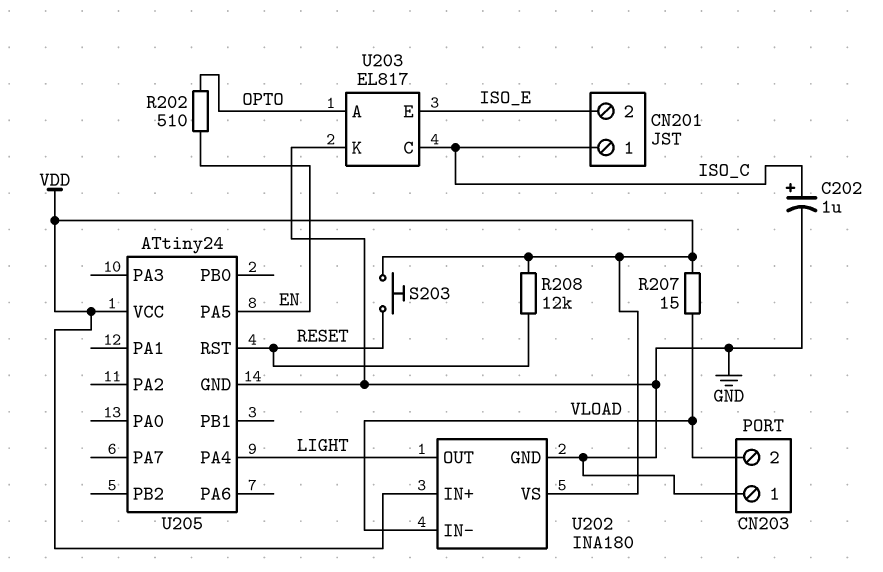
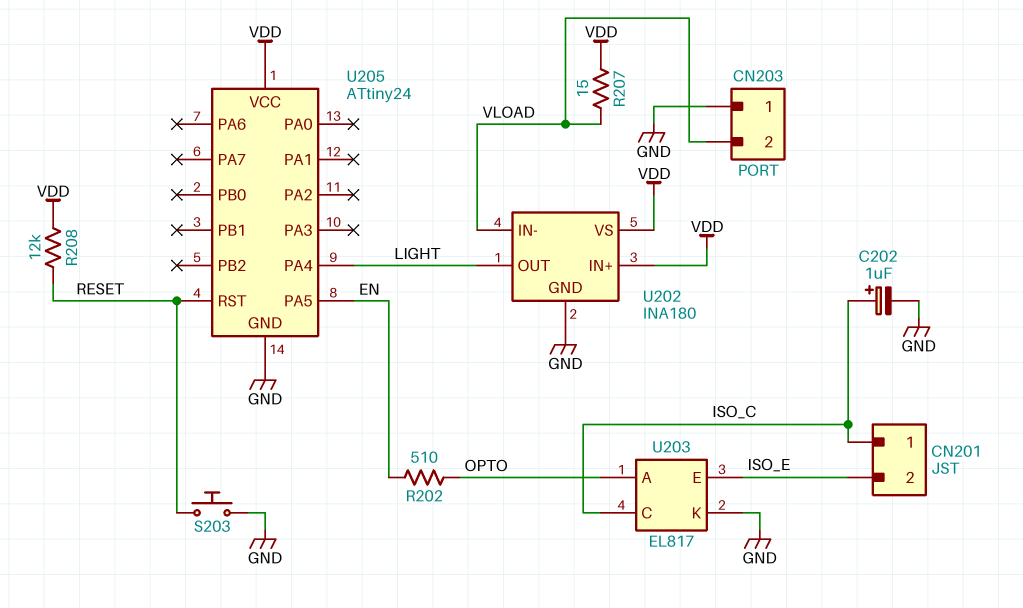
S203: button (RESET, VDD) -> button (GND, RESET)

